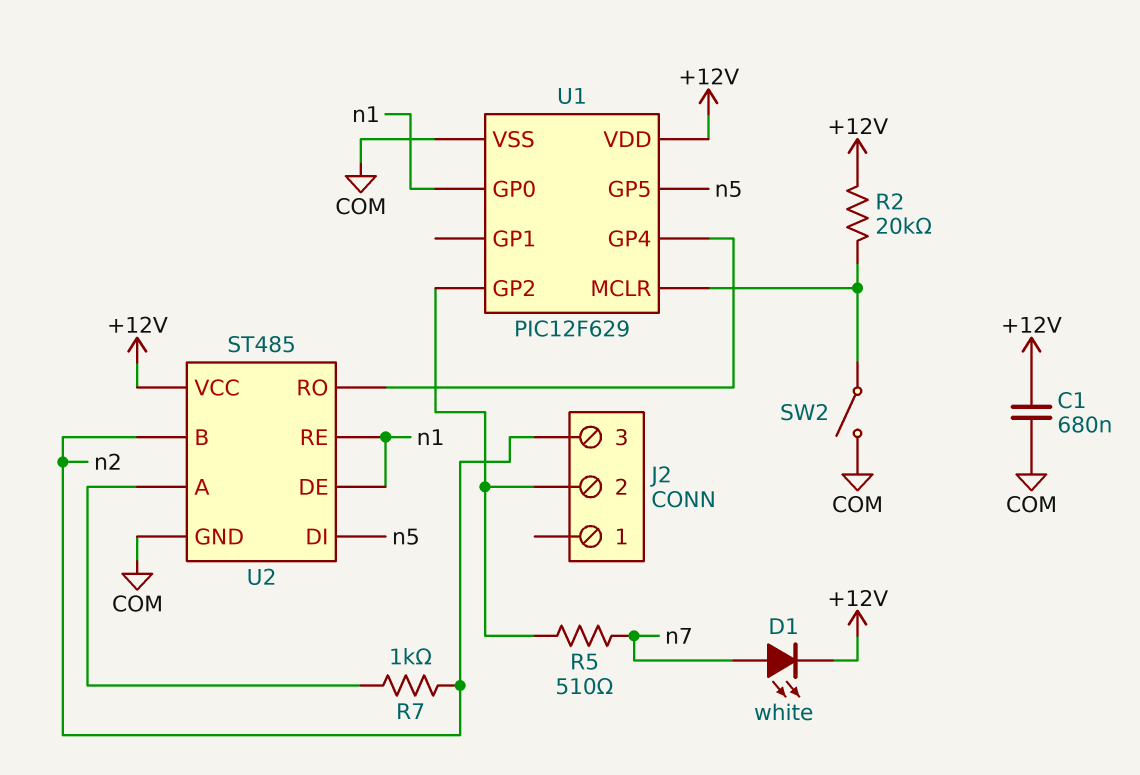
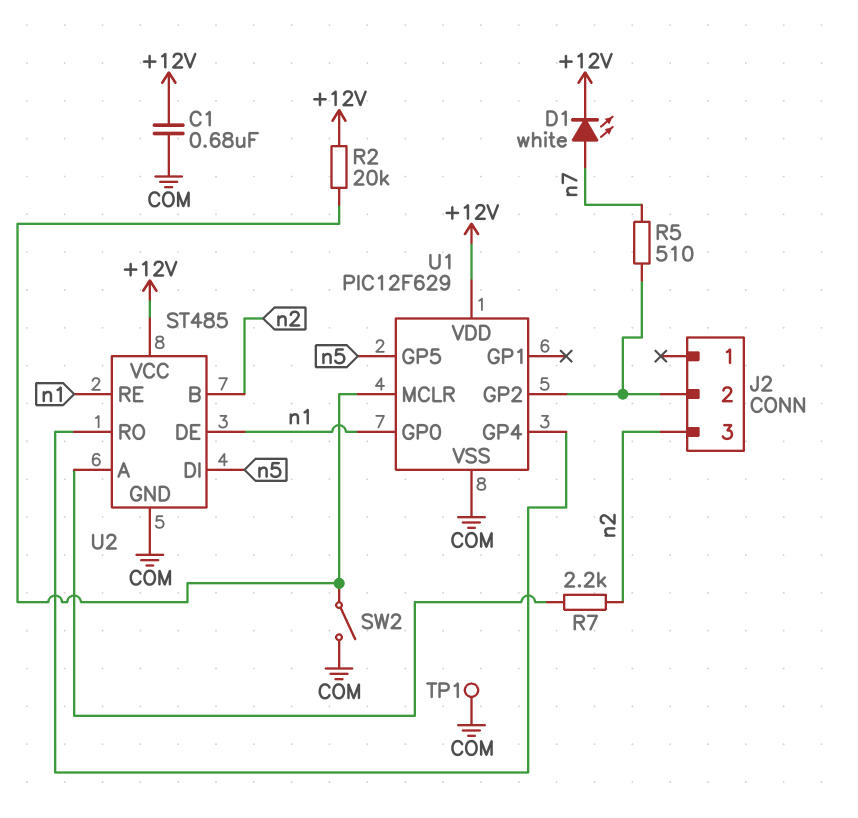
R7: 1k (U2/A, n2) -> 2.2k (U2/A, n2)
TP1: none -> test point (COM)

